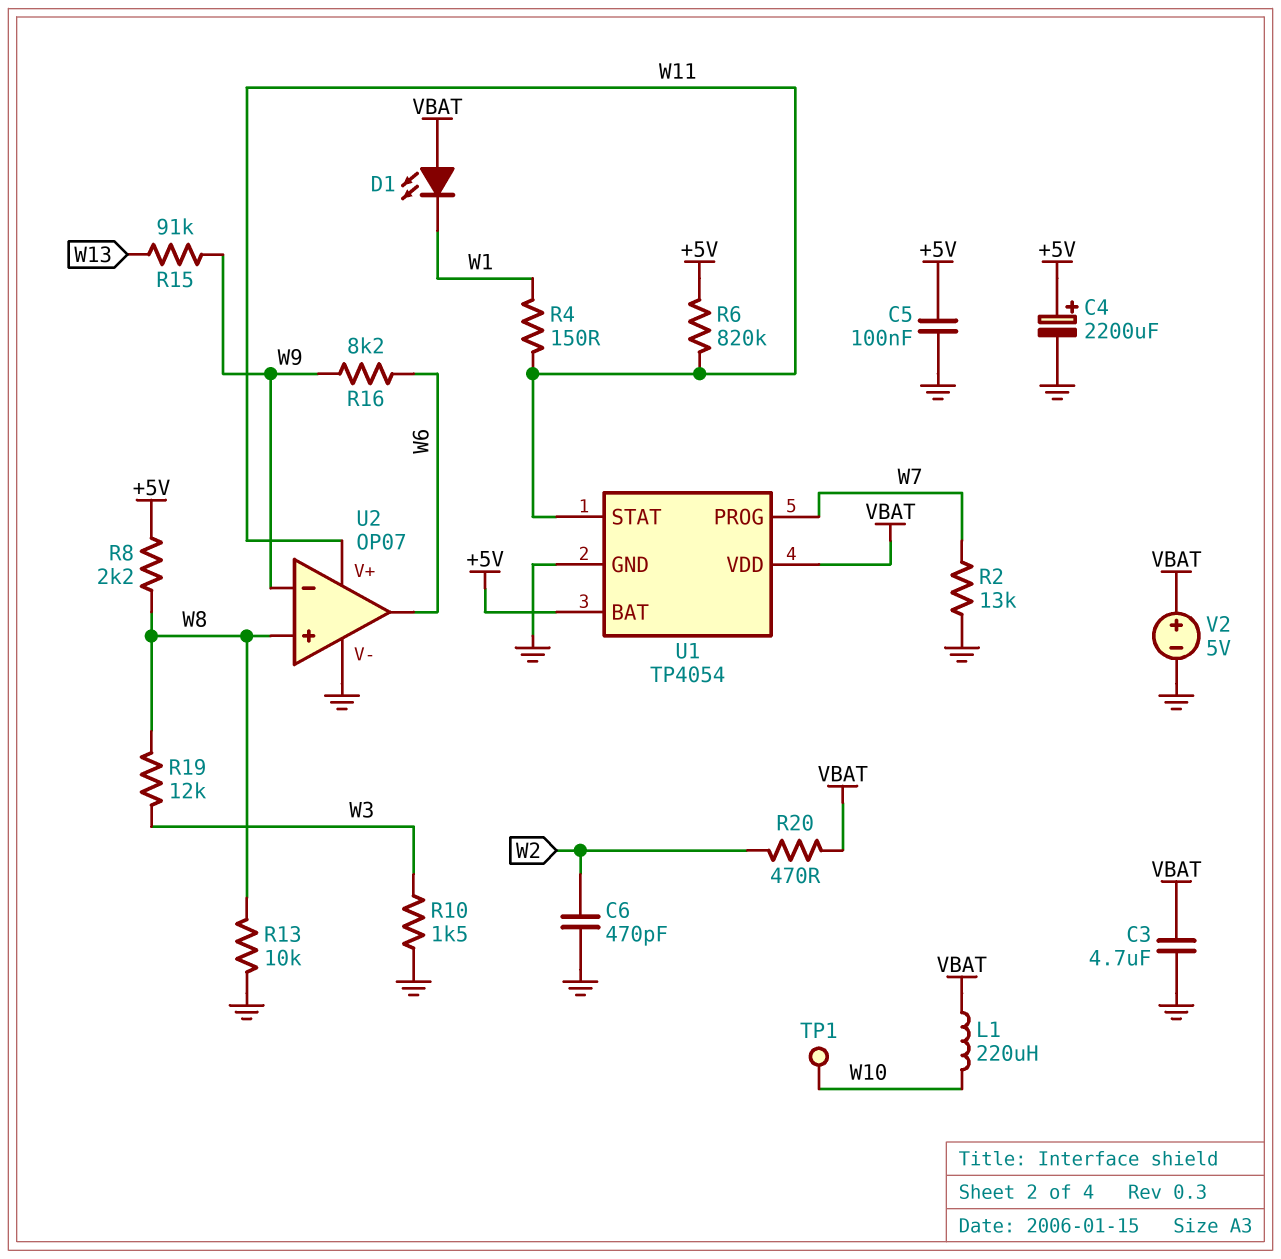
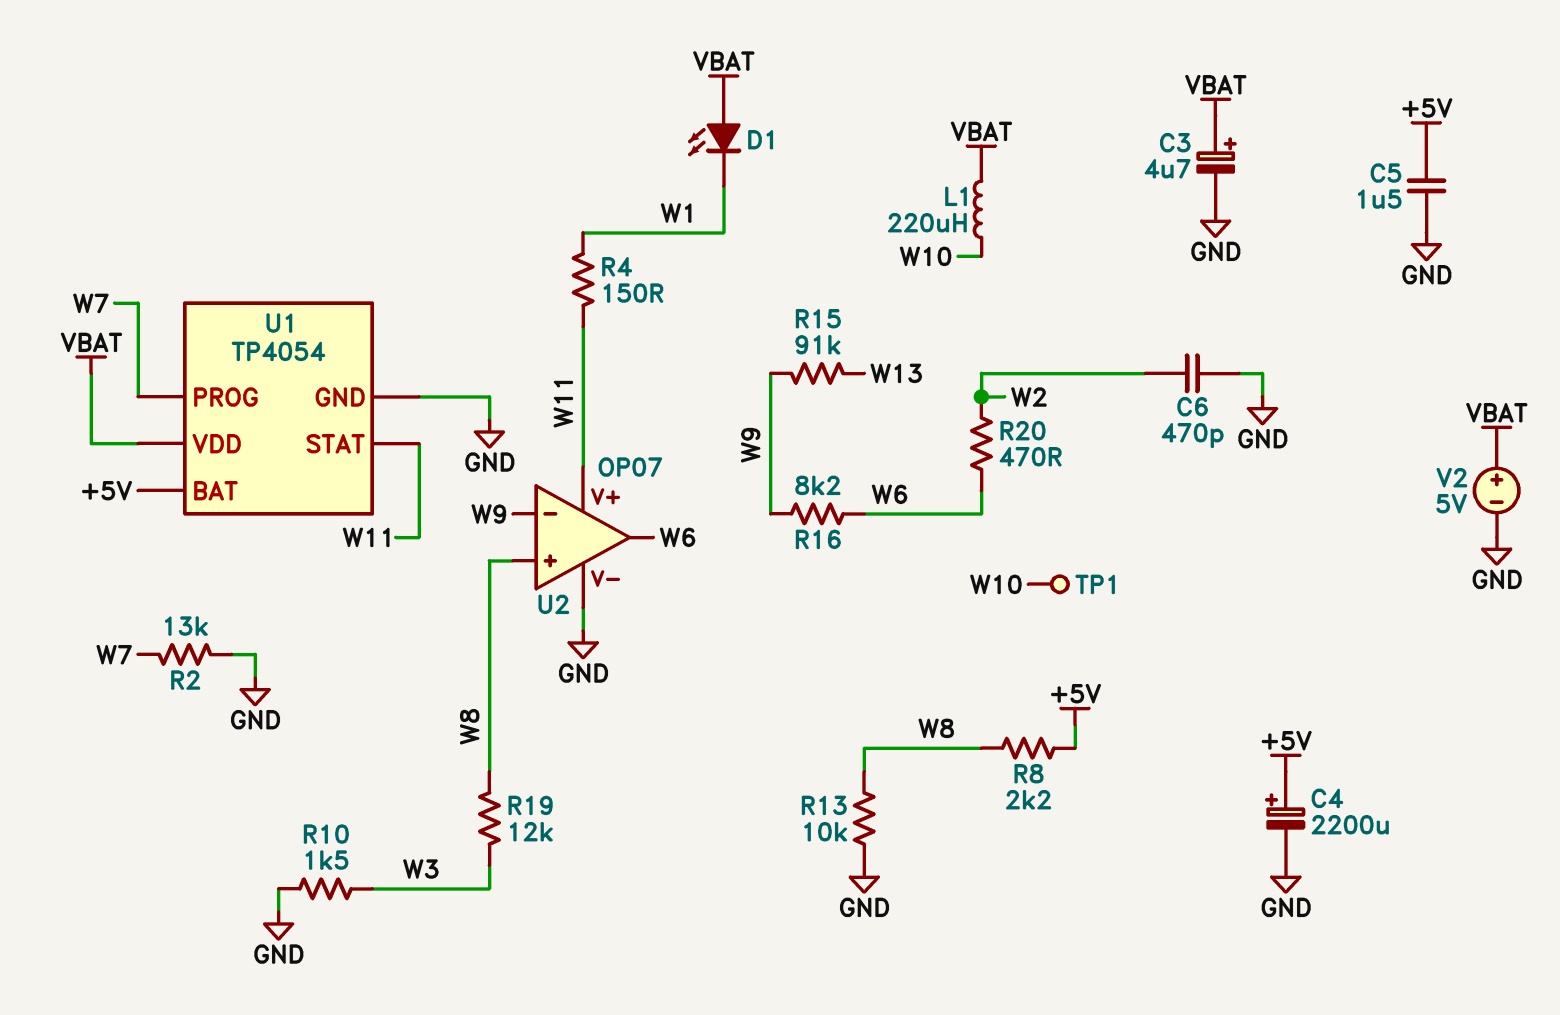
C3: 4.7uF (GND, VBAT) -> 4.7uF (plus VBAT, minus GND)
C5: 100nF (+5V, GND) -> 1.5uF (+5V, GND)
R6: 820k (+5V, W11) -> none
R20: 470 (VBAT, W2) -> 470 (W2, W6)

